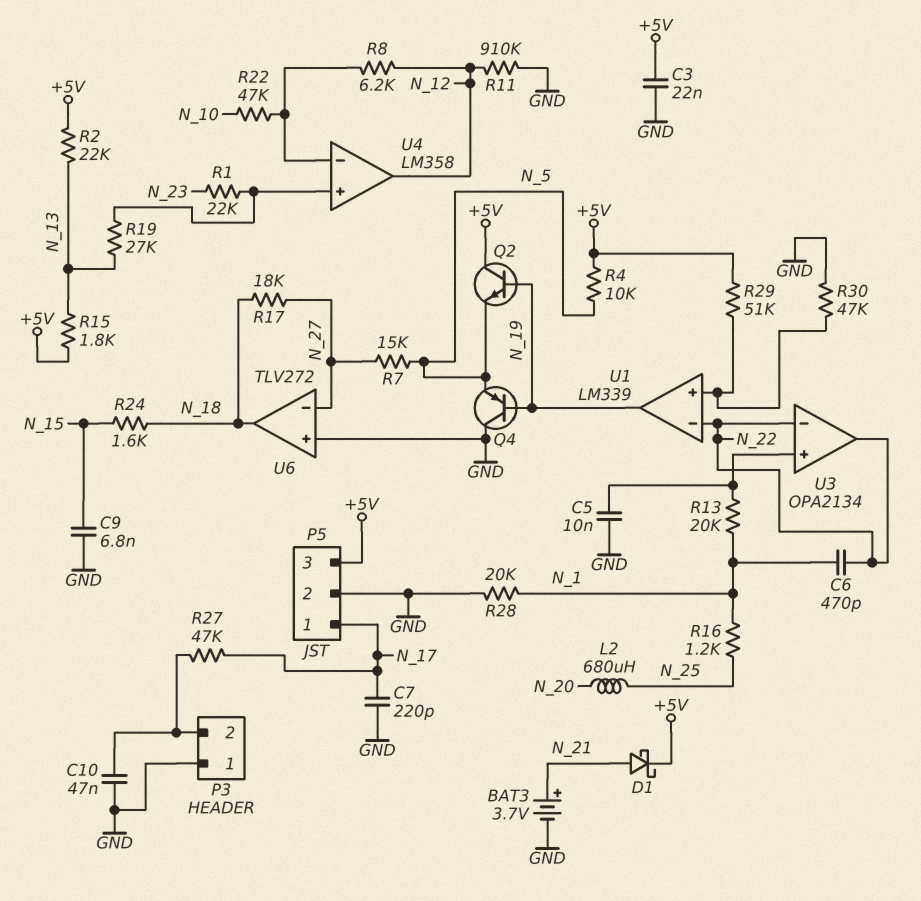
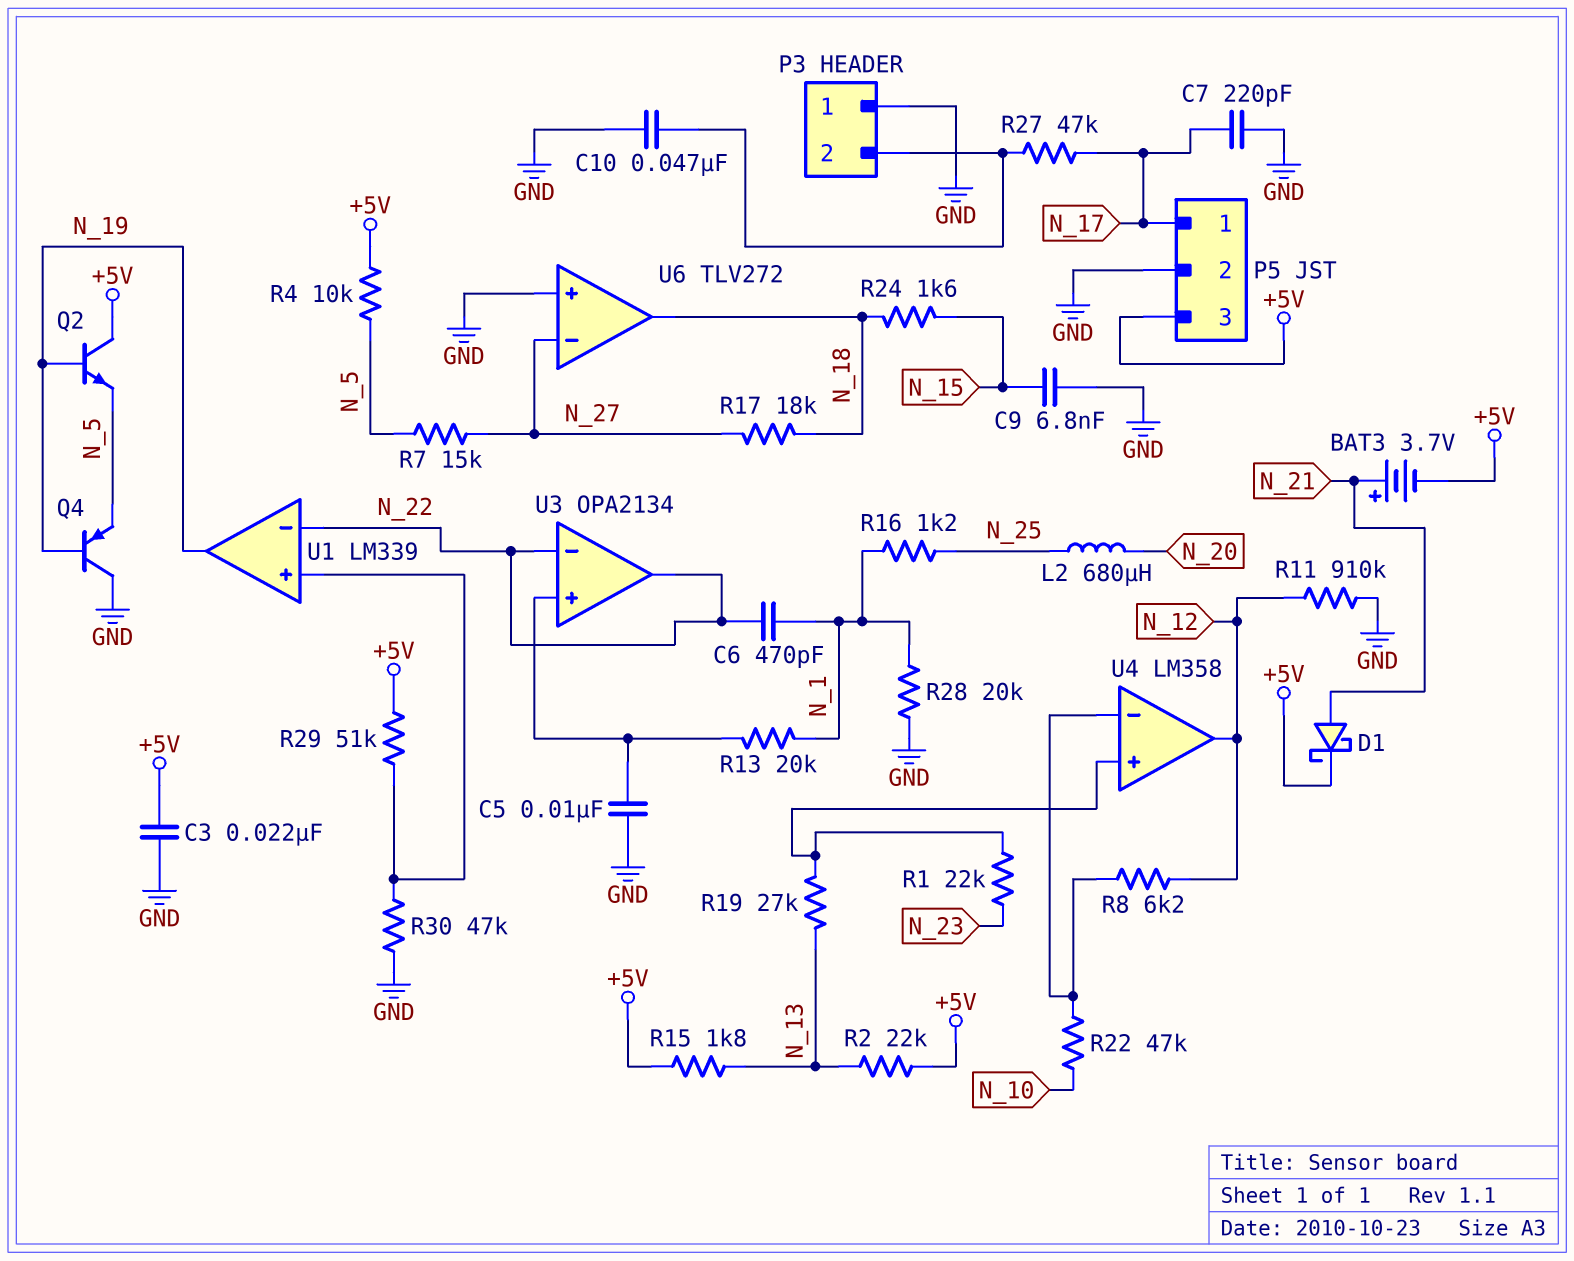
BAT3: 3.7V (plus N_21, minus GND) -> 3.7V (plus N_21, minus +5V)

